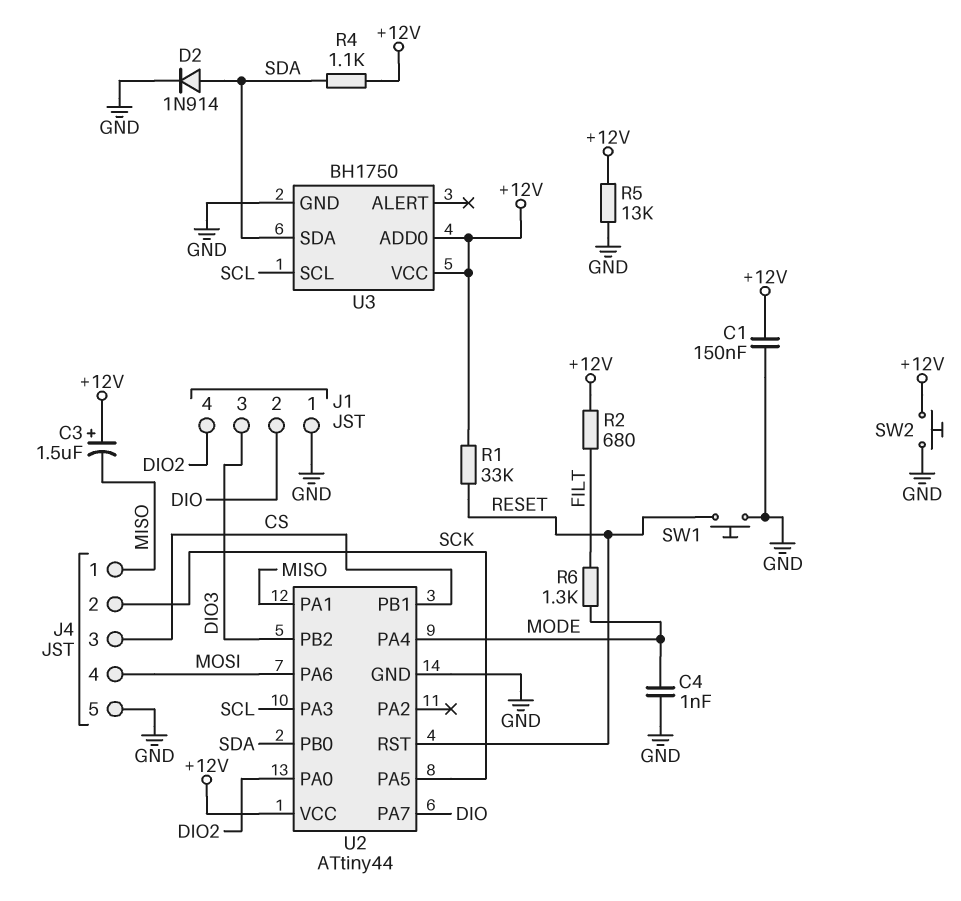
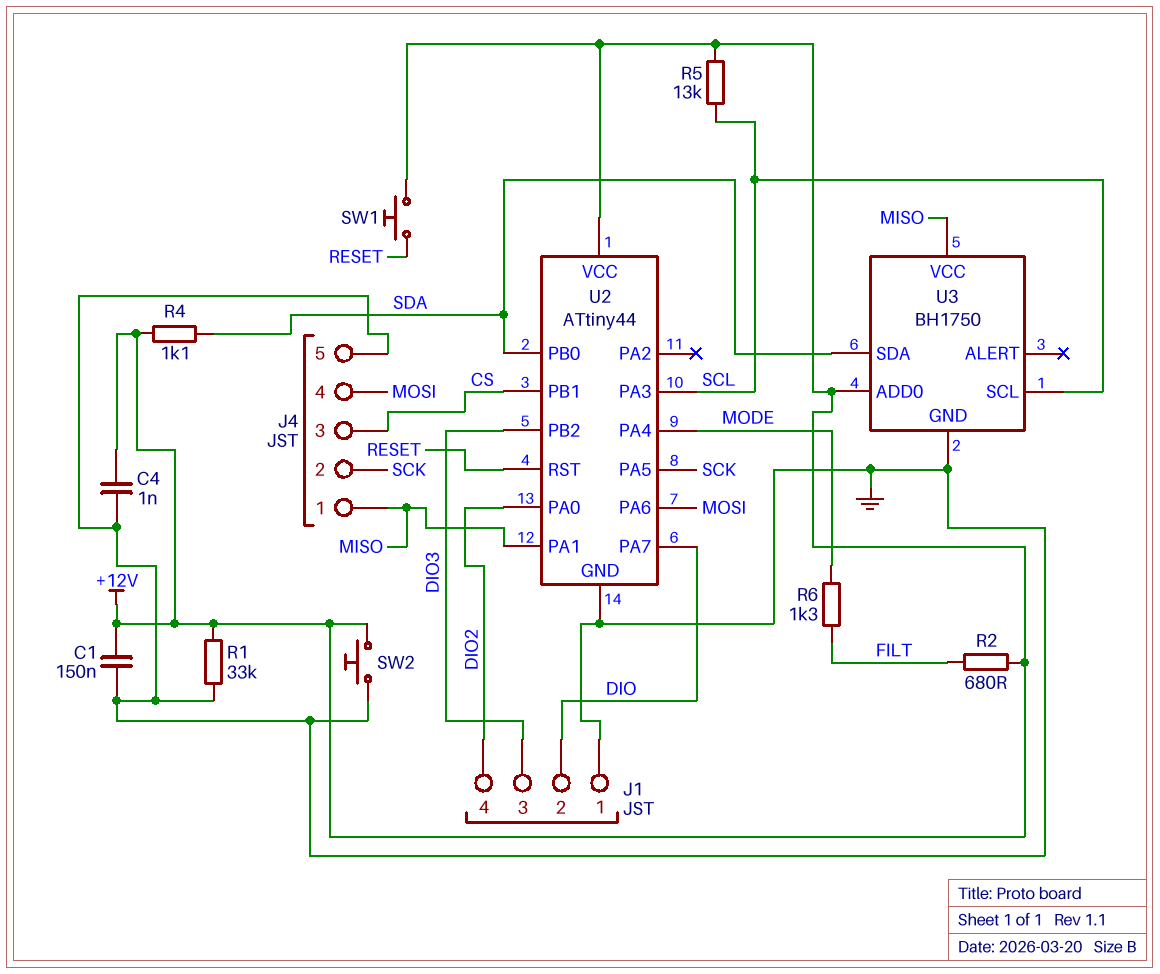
C3: 1.5uF (plus +12V, minus MISO) -> none
C4: 1nF (GND, MODE) -> 1nF (+12V, GND)
D2: diode 1N914 (A SDA, K GND) -> none
R1: 33k (+12V, RESET) -> 33k (+12V, GND)
R5: 13k (+12V, GND) -> 13k (+12V, SCL)
SW1: button (GND, RESET) -> button (+12V, RESET)
U3 pin VCC: +12V -> MISO

